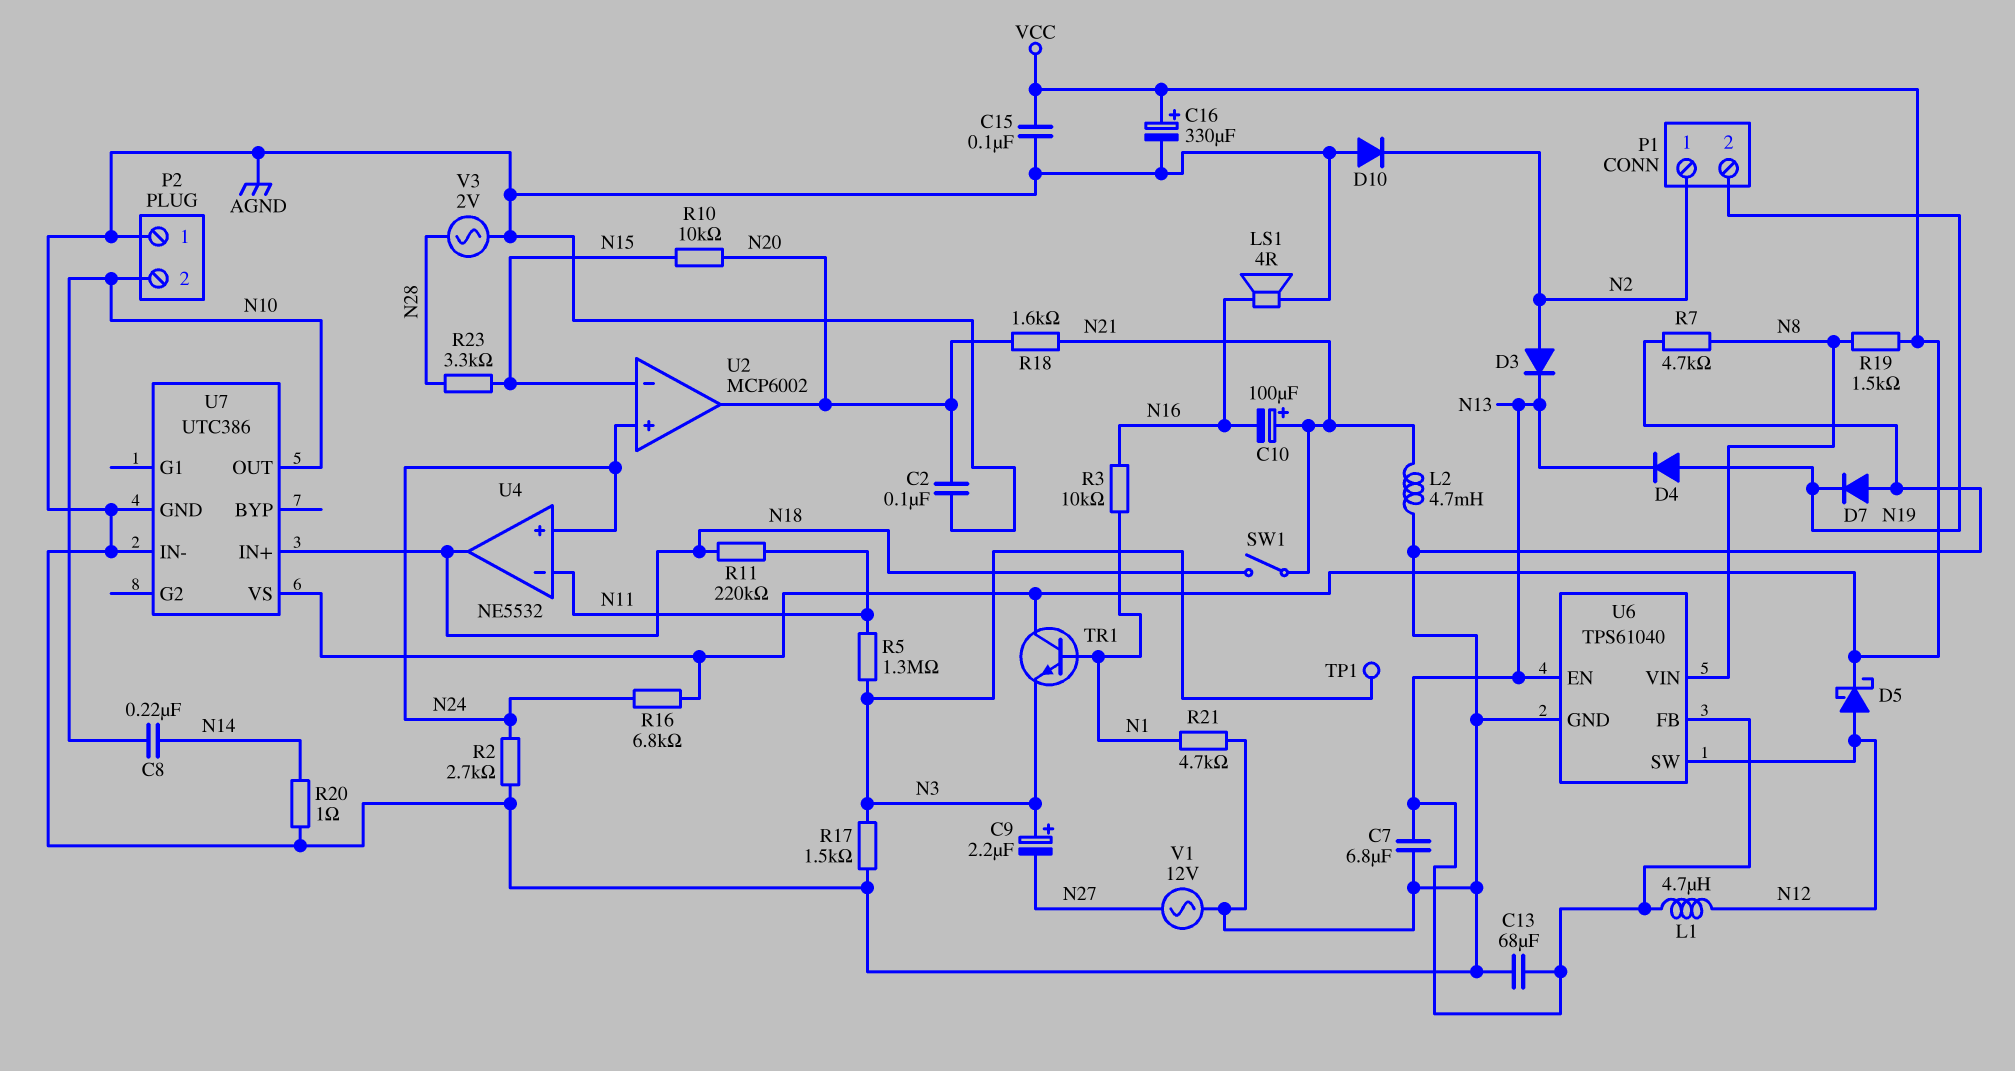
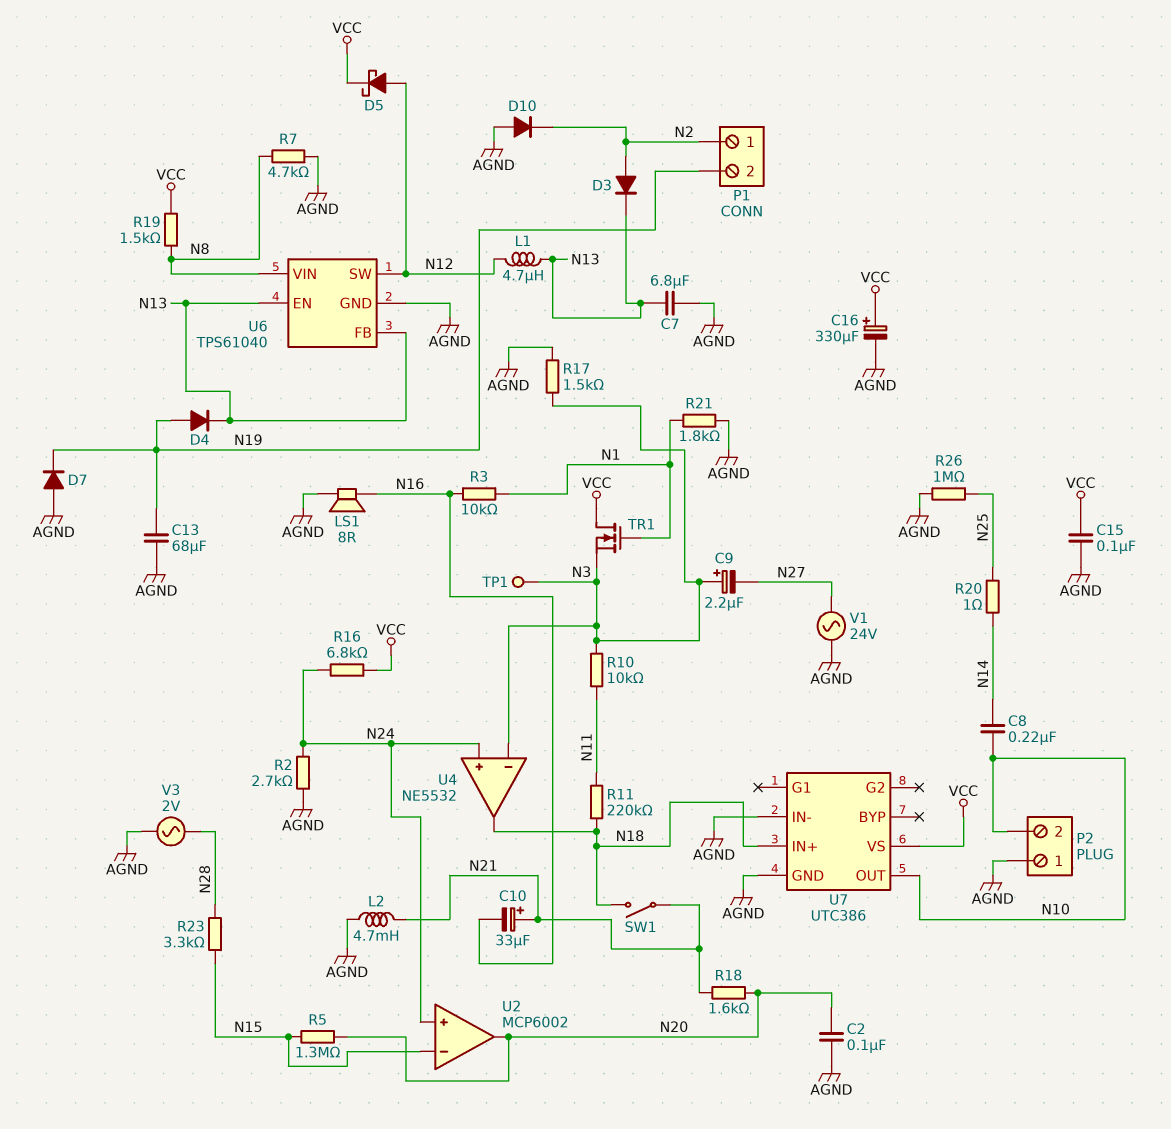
C10: 100uF (plus N21, minus N16) -> 33uF (plus N21, minus N16)
C13: 68uF (AGND, N13) -> 68uF (AGND, N19)
LS1: speaker 4R (AGND, N16) -> speaker 8R (AGND, N16)
R5: 1.3M (N3, N11) -> 1.3M (N15, N20)
R10: 10k (N15, N20) -> 10k (N3, N11)
R20: 1 (AGND, N14) -> 1 (N14, N25)
R21: 4.7k (AGND, N1) -> 1.8k (AGND, N1)
R26: none -> 1M (AGND, N25)
TR1: NPN (B N1, C VCC, E N3) -> NMOS (G N1, D VCC, S N3)
U4 pin in-: N11 -> N3
V1: AC 12V (AGND, N27) -> AC 24V (AGND, N27)

